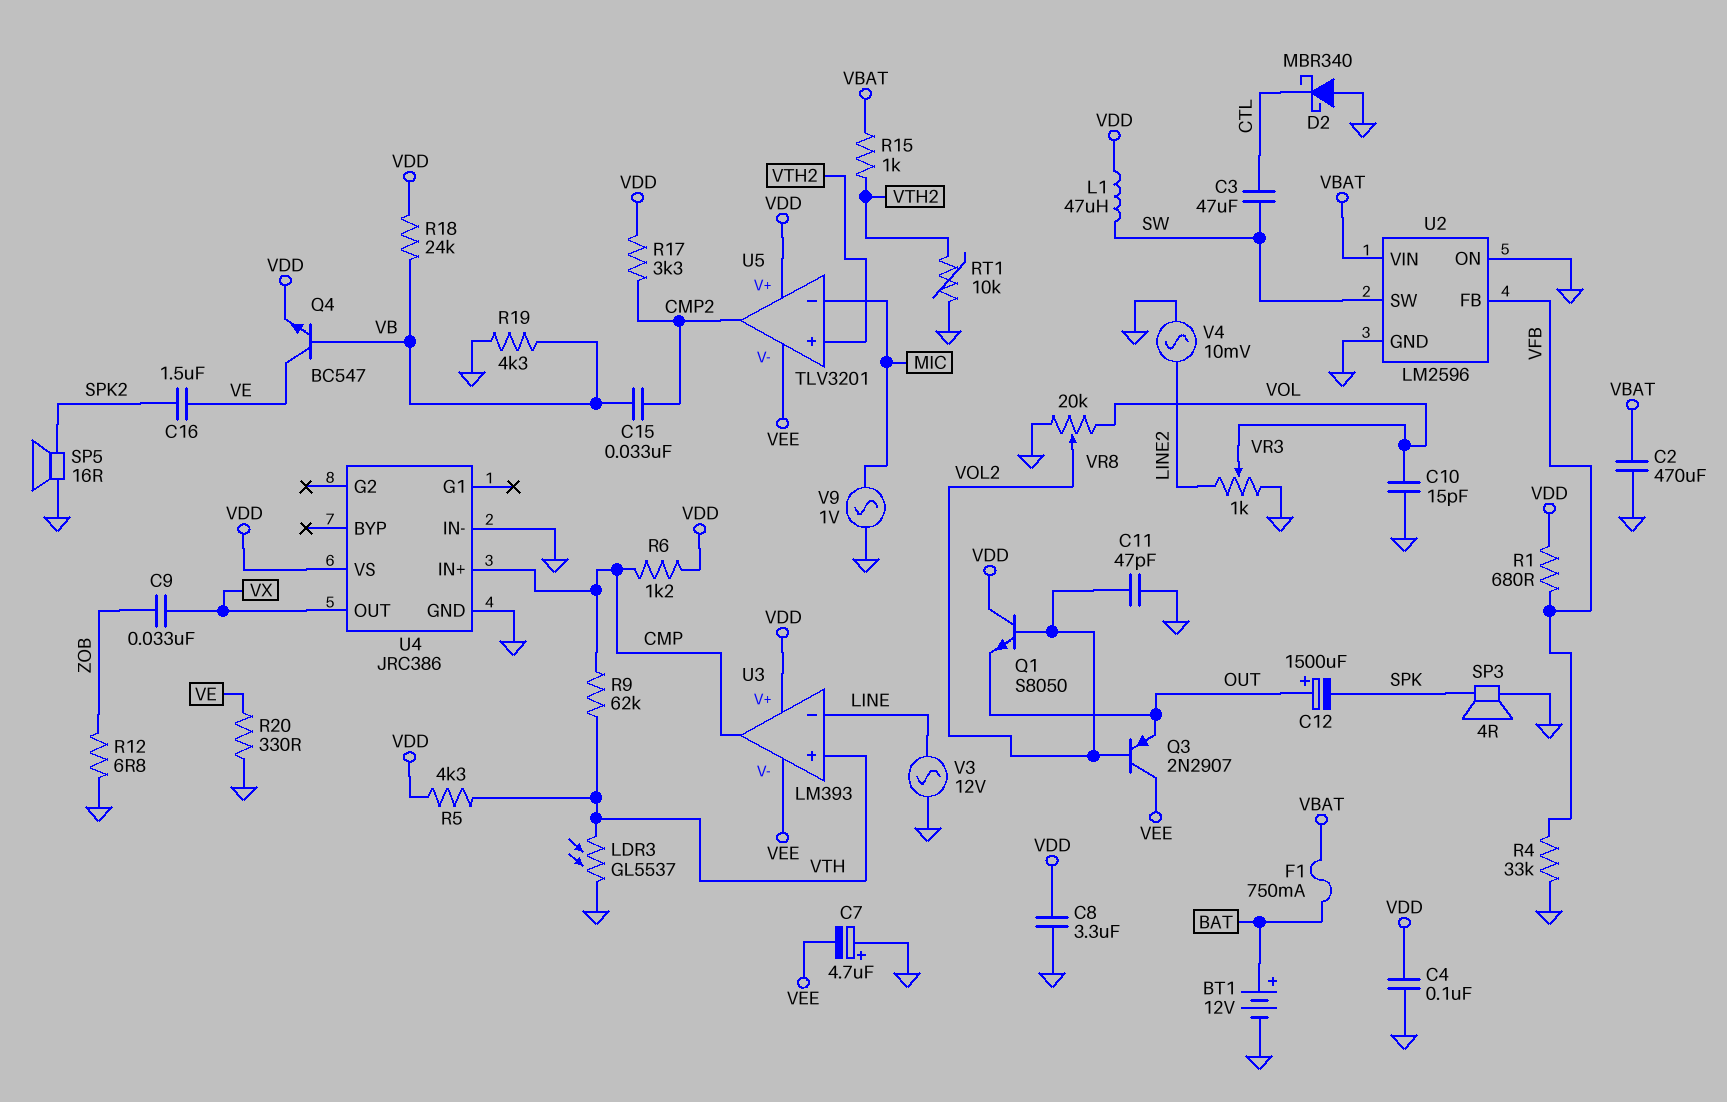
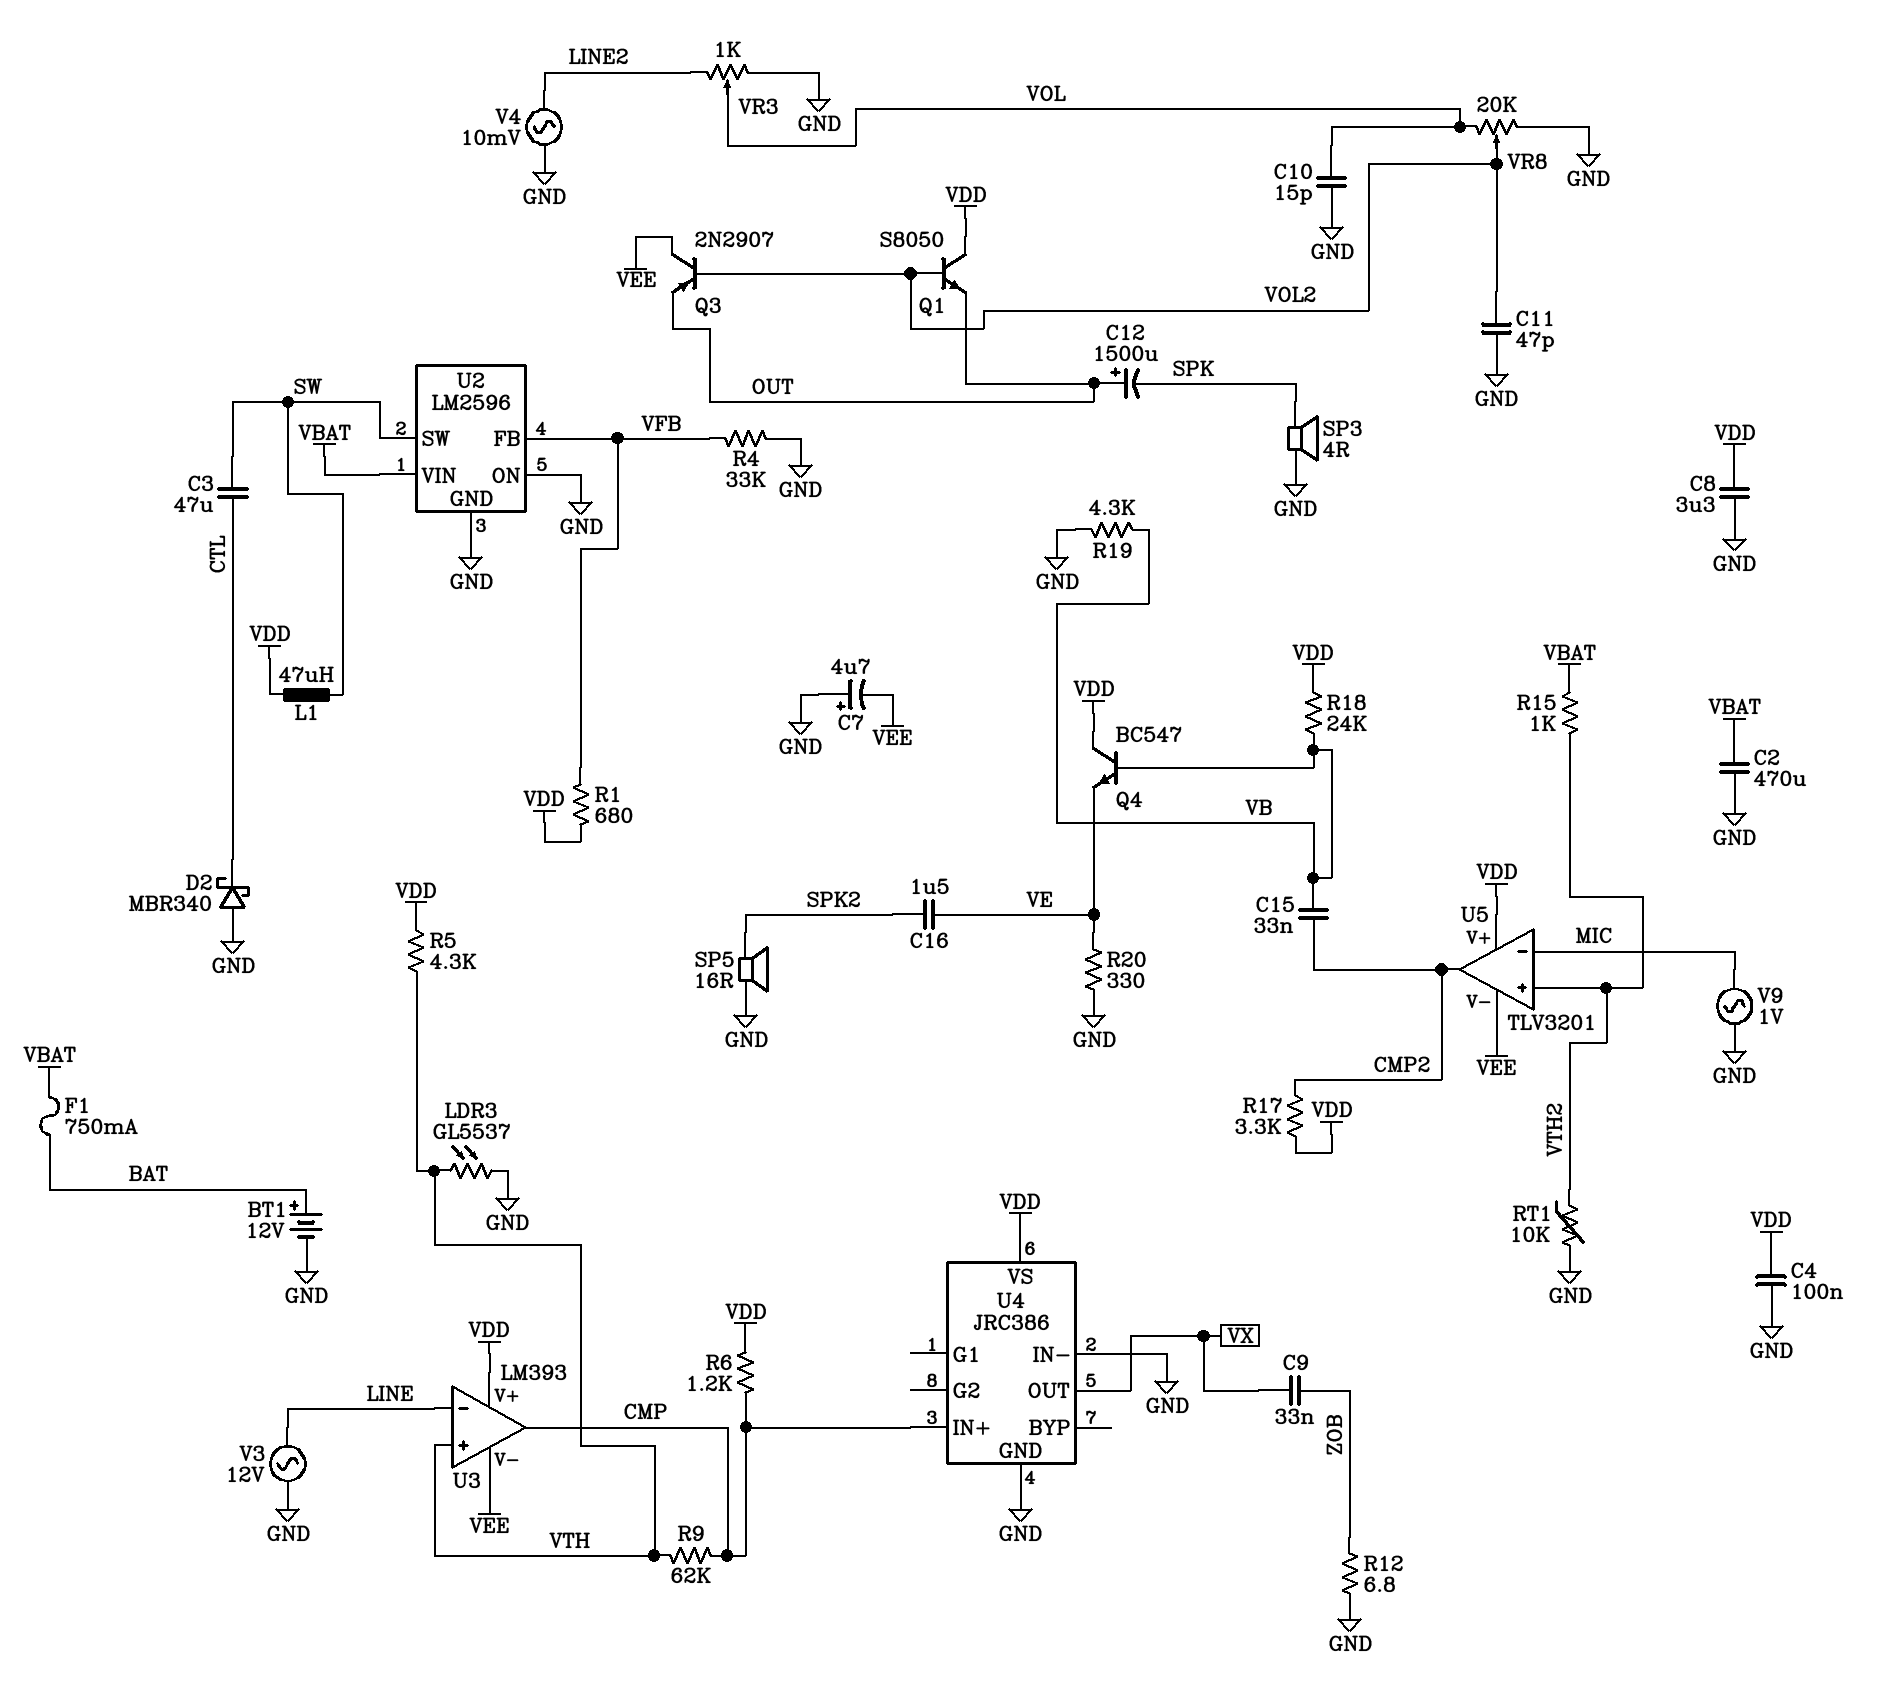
Q4: NPN BC547 (B VB, C VE, E VDD) -> NPN BC547 (B VB, C VDD, E VE)

